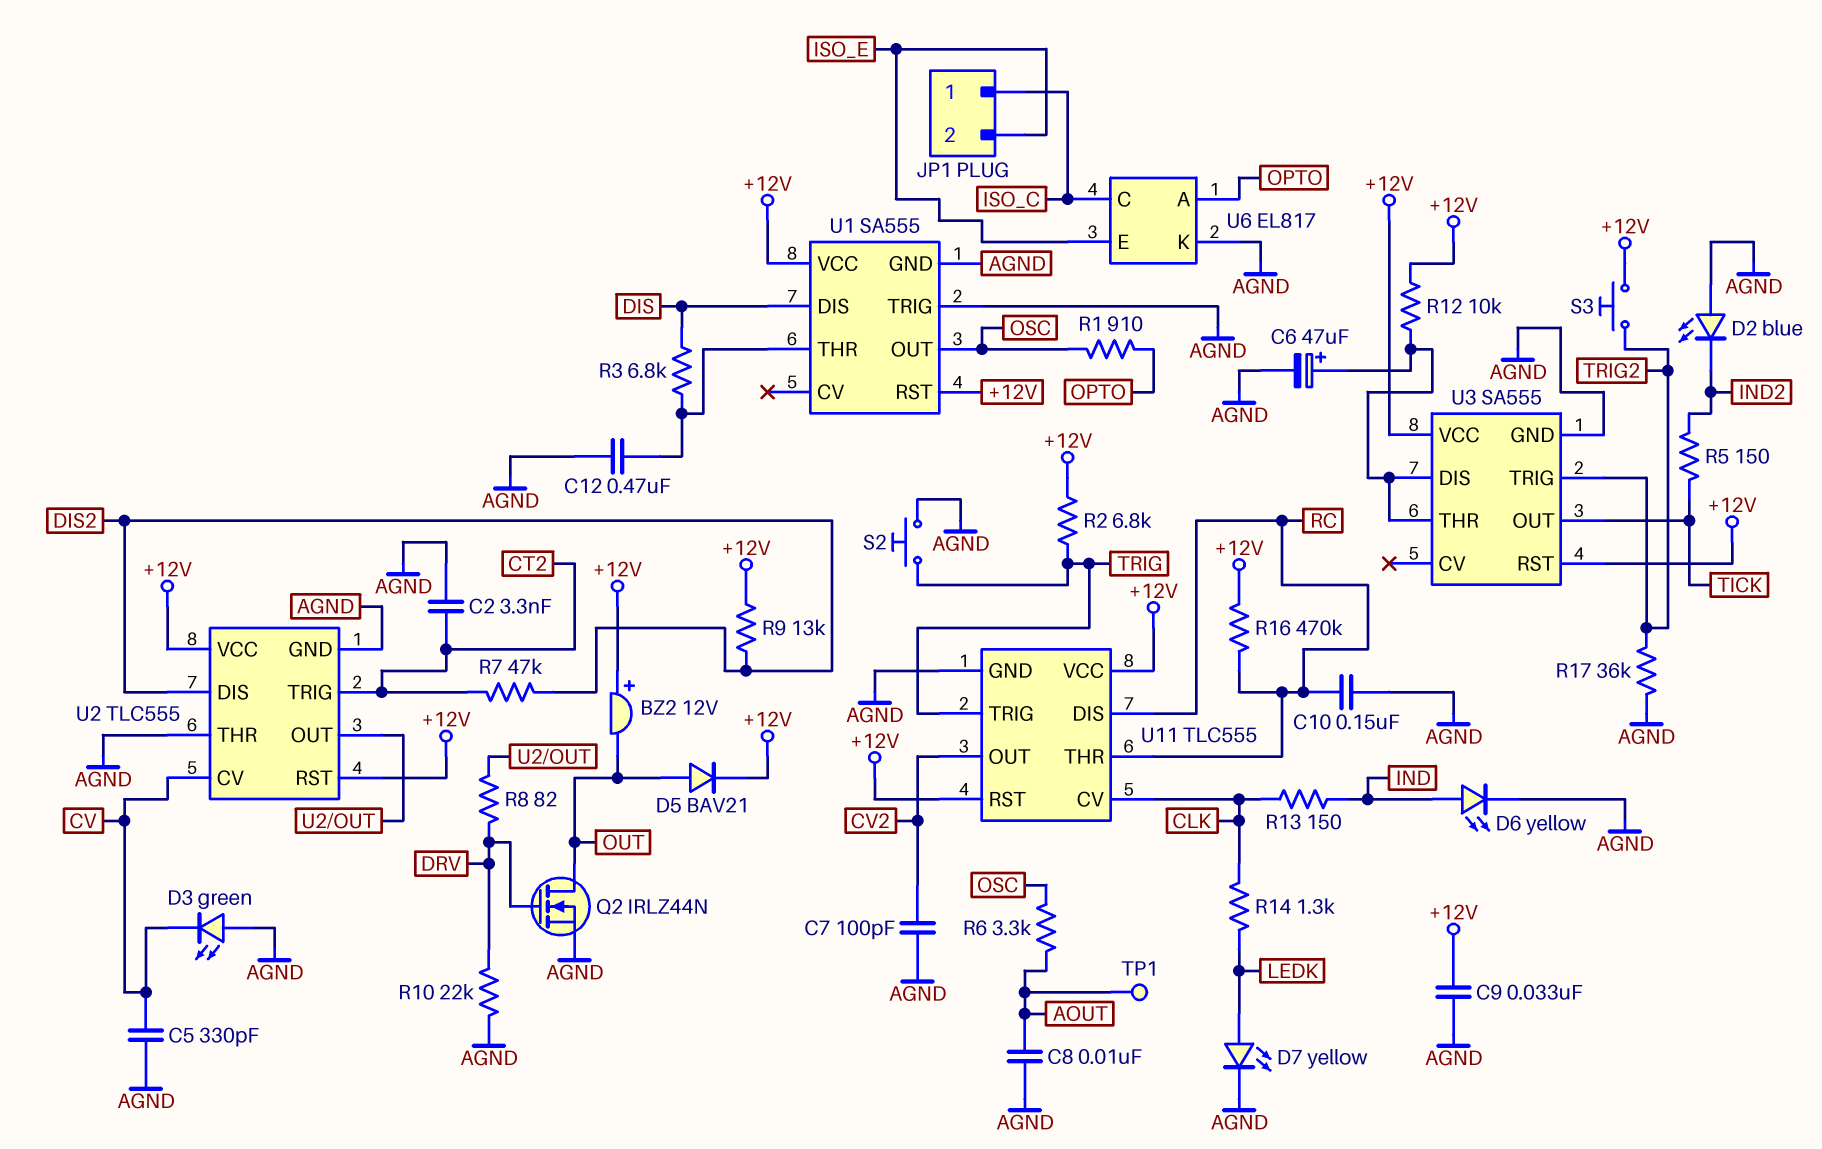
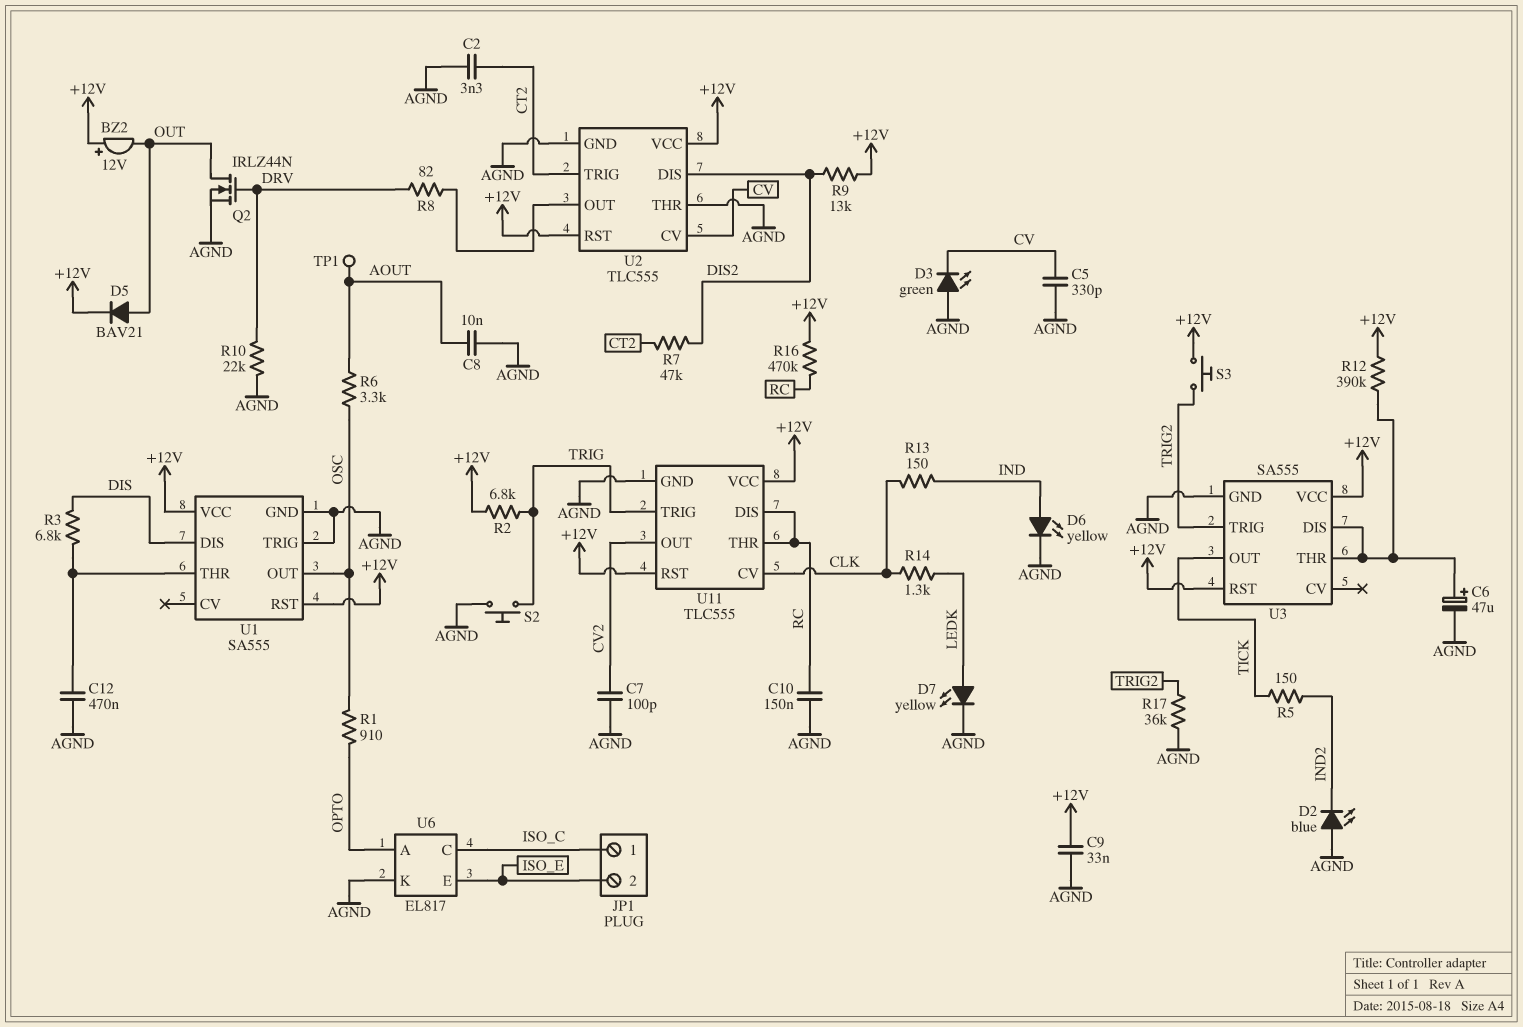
R12: 10k (+12V, U3/DIS) -> 390k (+12V, U3/DIS)

